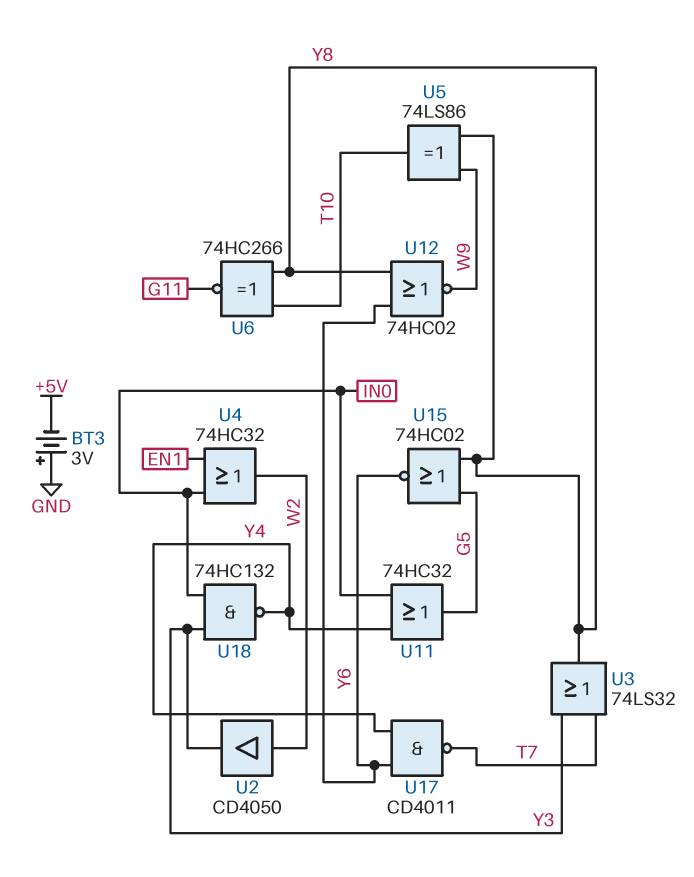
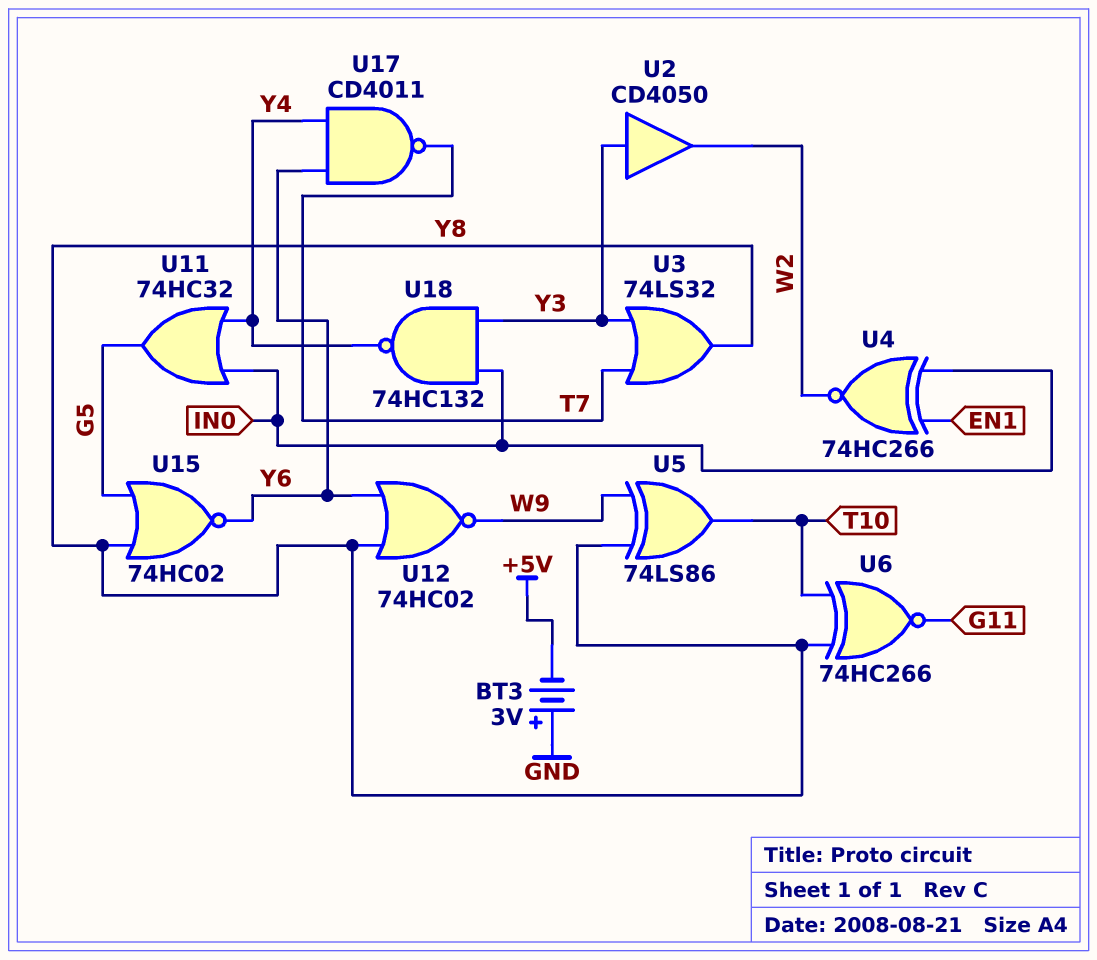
U2: buffer CD4050 (in W2, out Y3) -> buffer CD4050 (in Y3, out W2)
U4: OR 74HC32 (in EN1, in IN0, out W2) -> XNOR 74HC266 (in EN1, in IN0, out W2)

